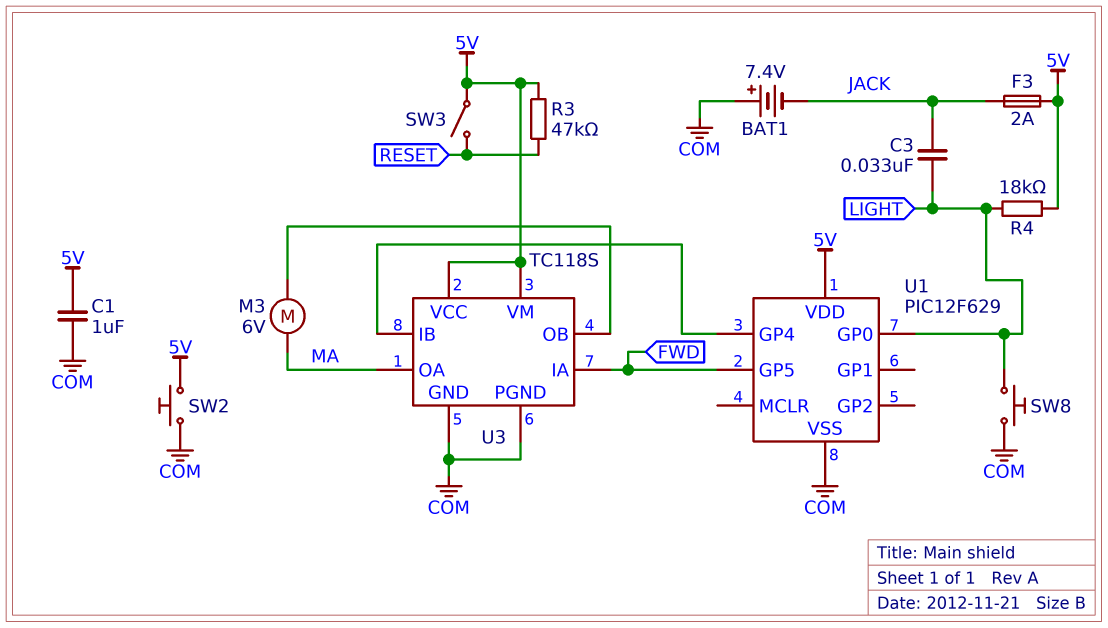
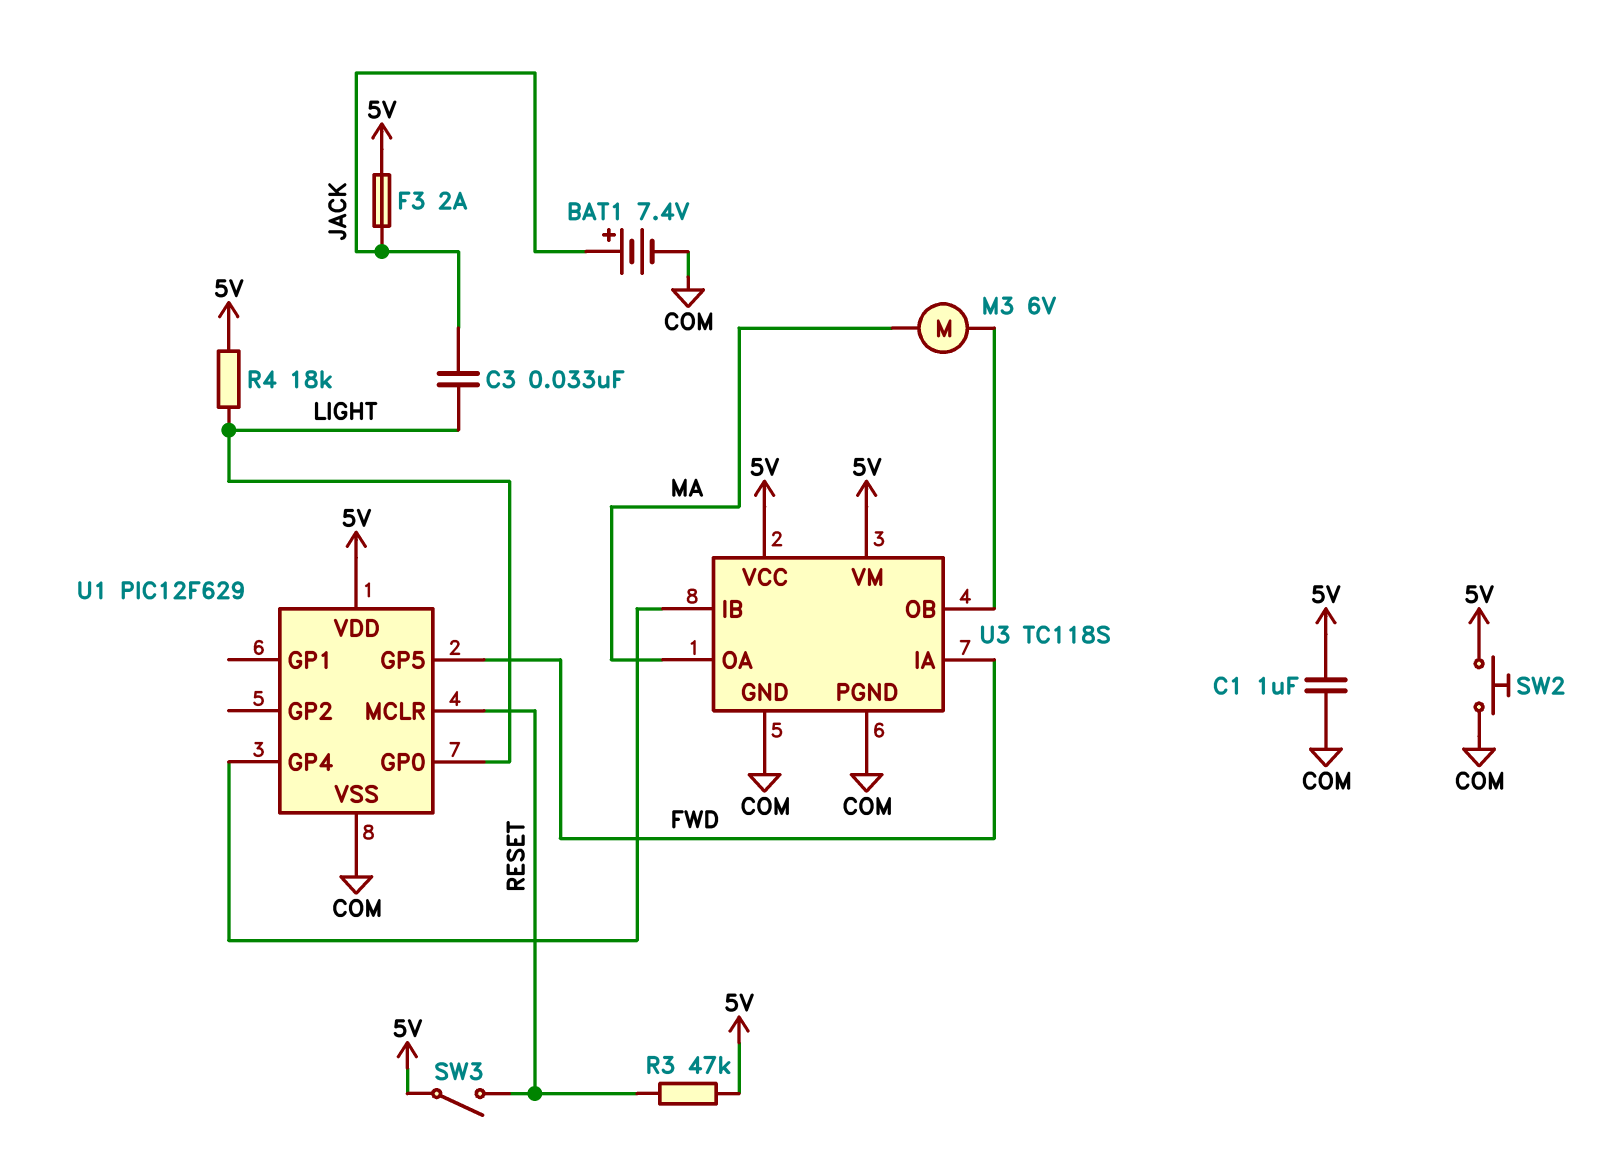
BAT1: 7.4V (plus COM, minus JACK) -> 7.4V (plus JACK, minus COM)
SW8: button (COM, LIGHT) -> none
U1 pin MCLR: none -> RESET

